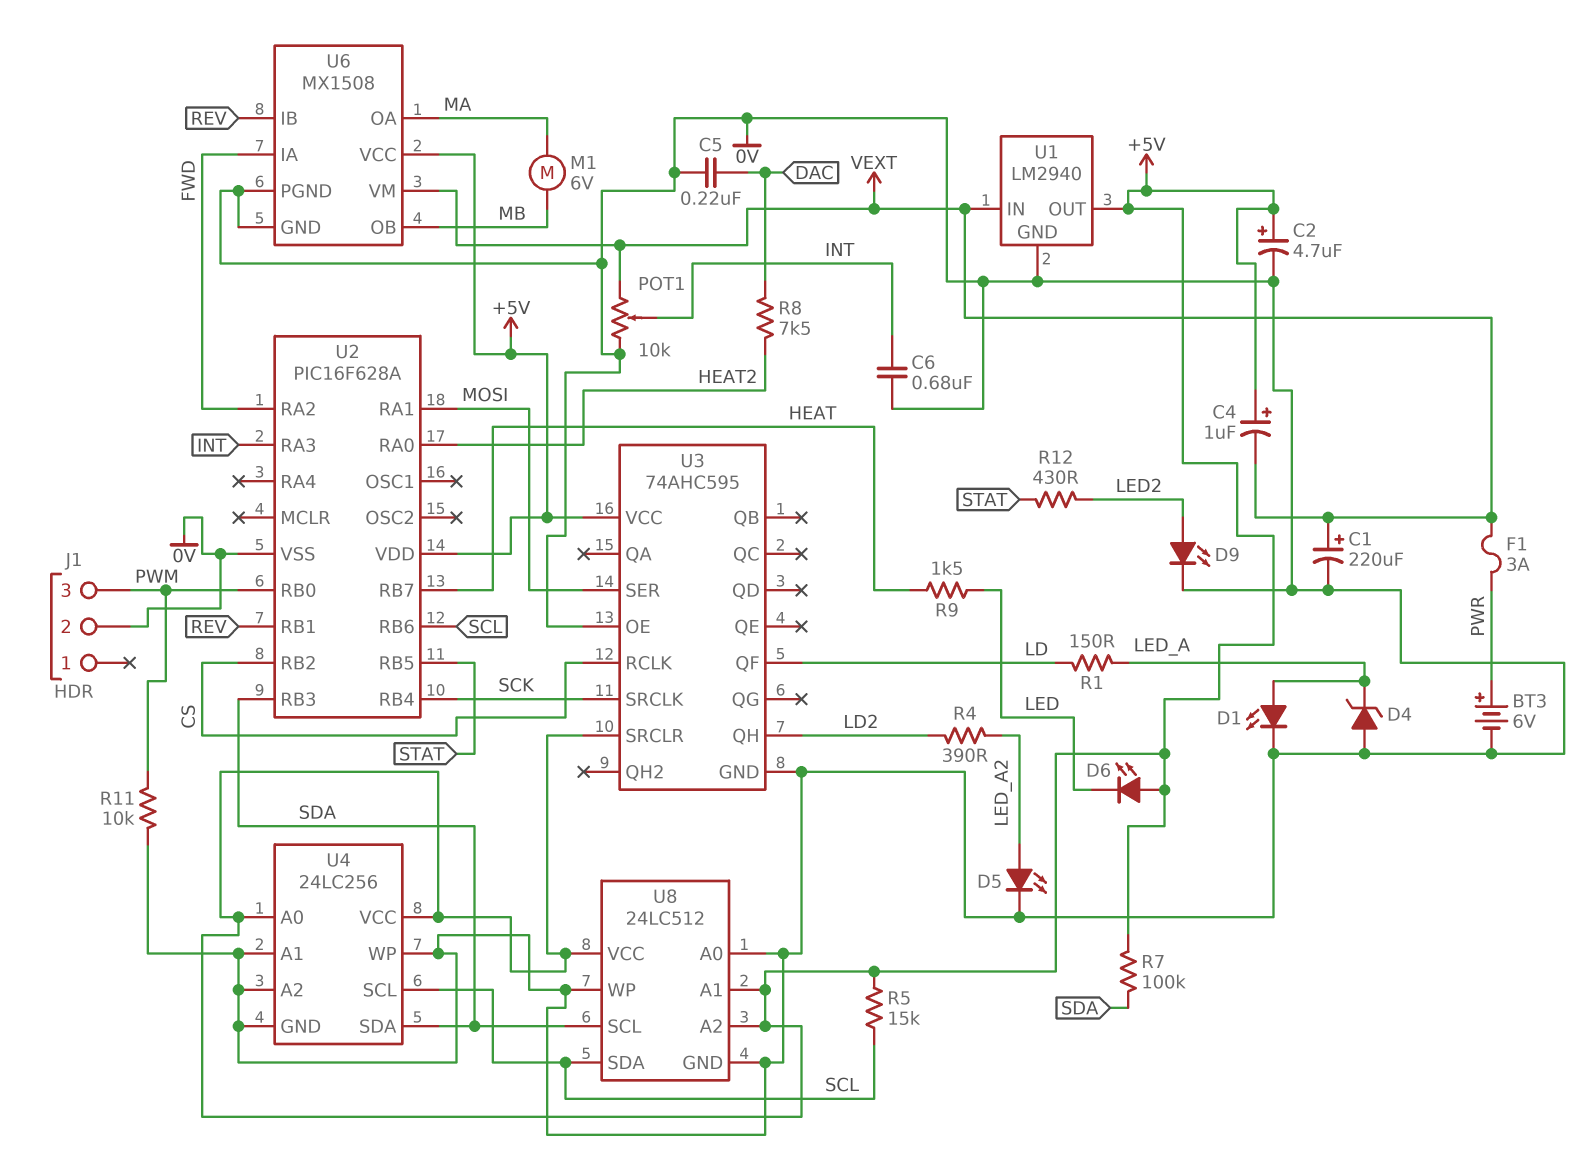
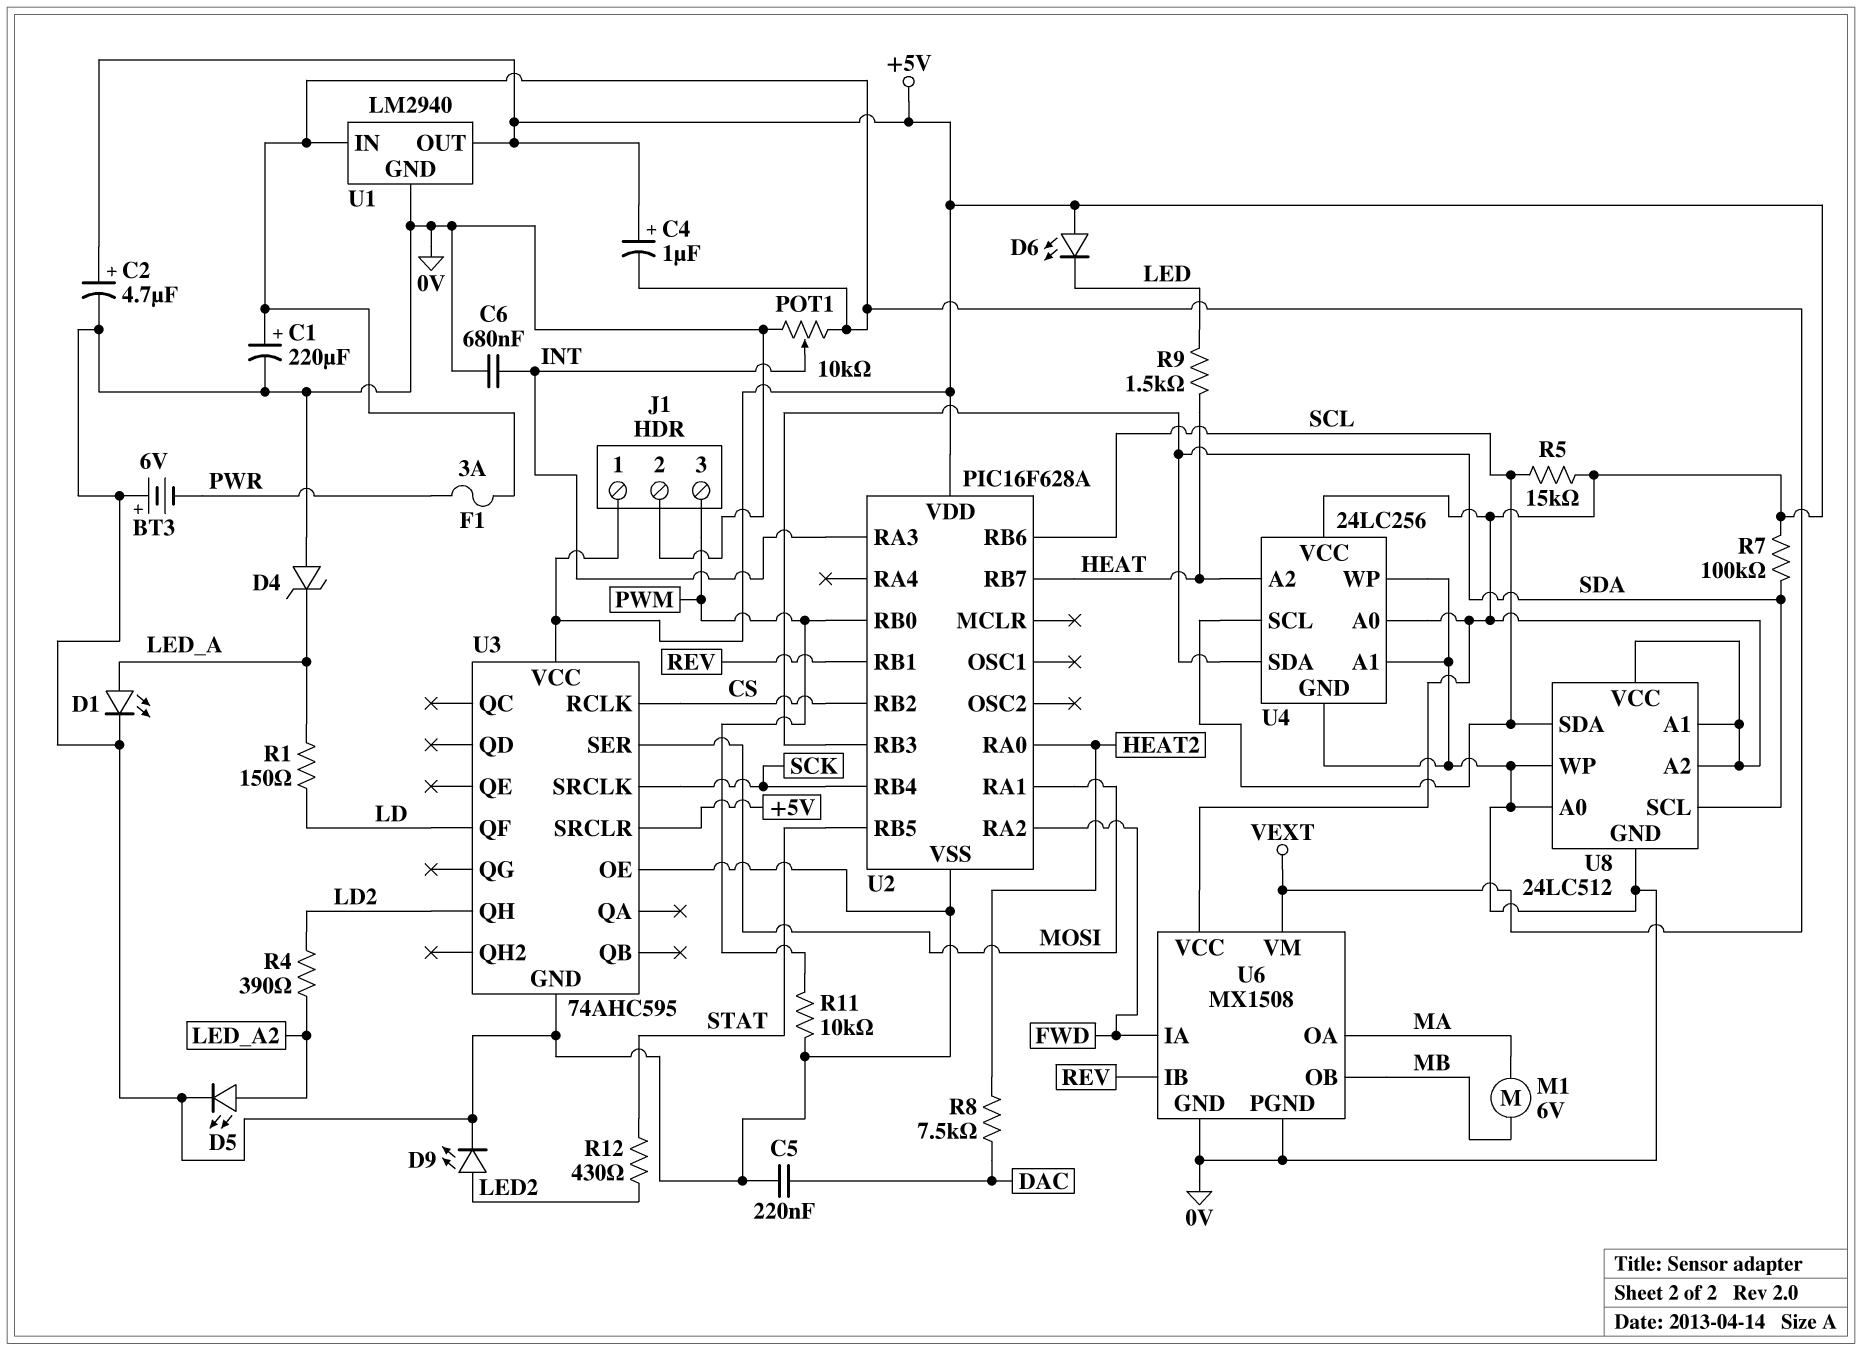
BT3: 6V (plus PWR, minus 0V) -> 6V (plus 0V, minus PWR)
J1 pin 1: none -> +5V
U4 pin A2: 0V -> HEAT

